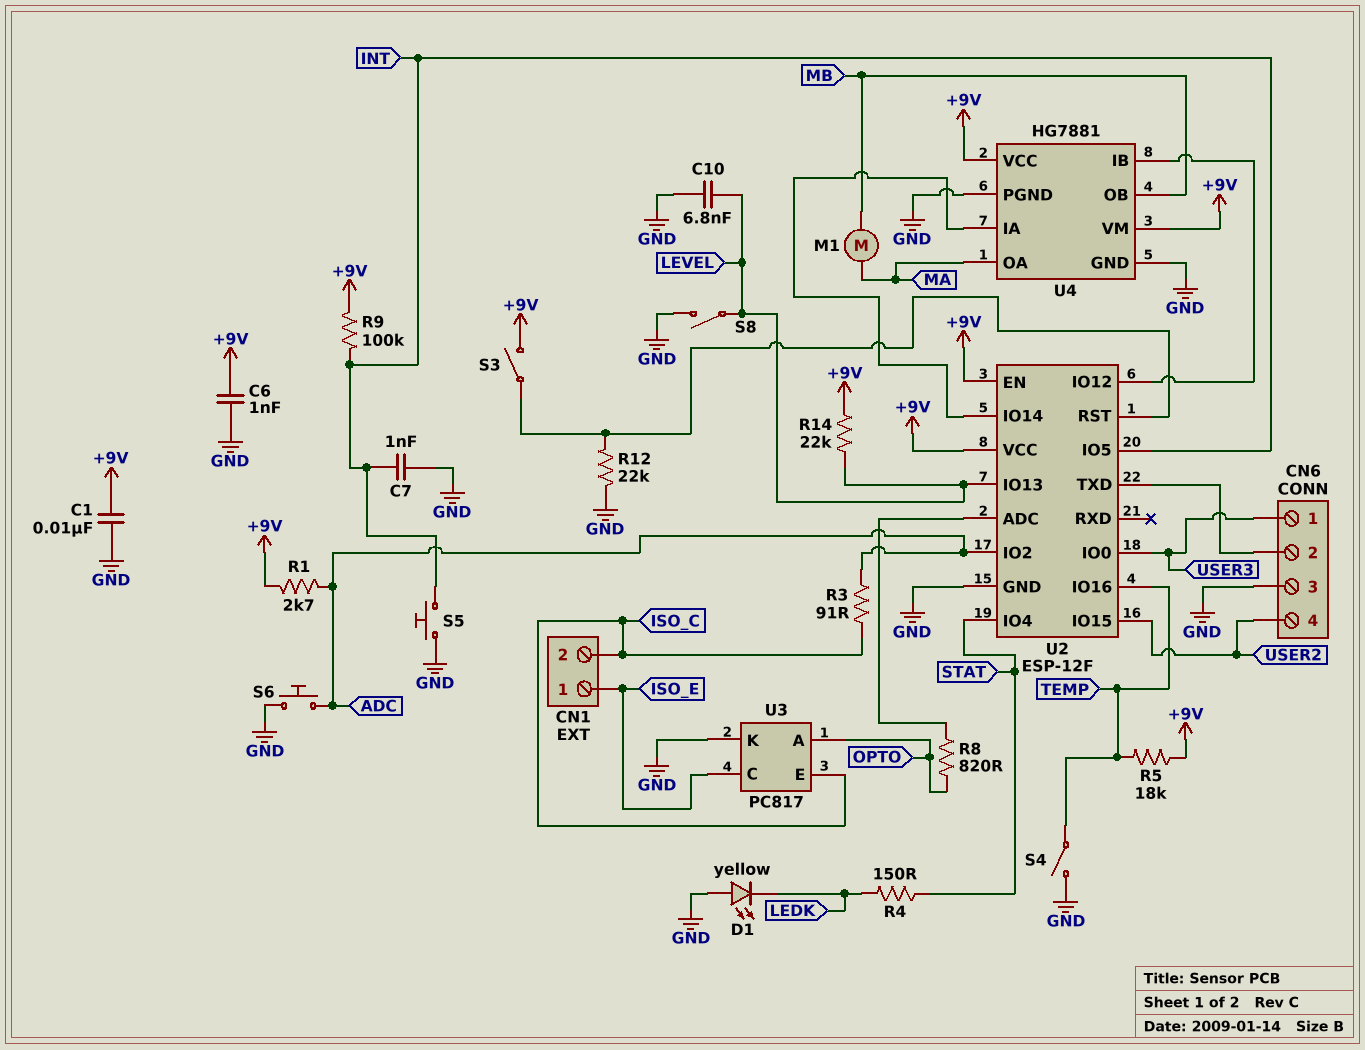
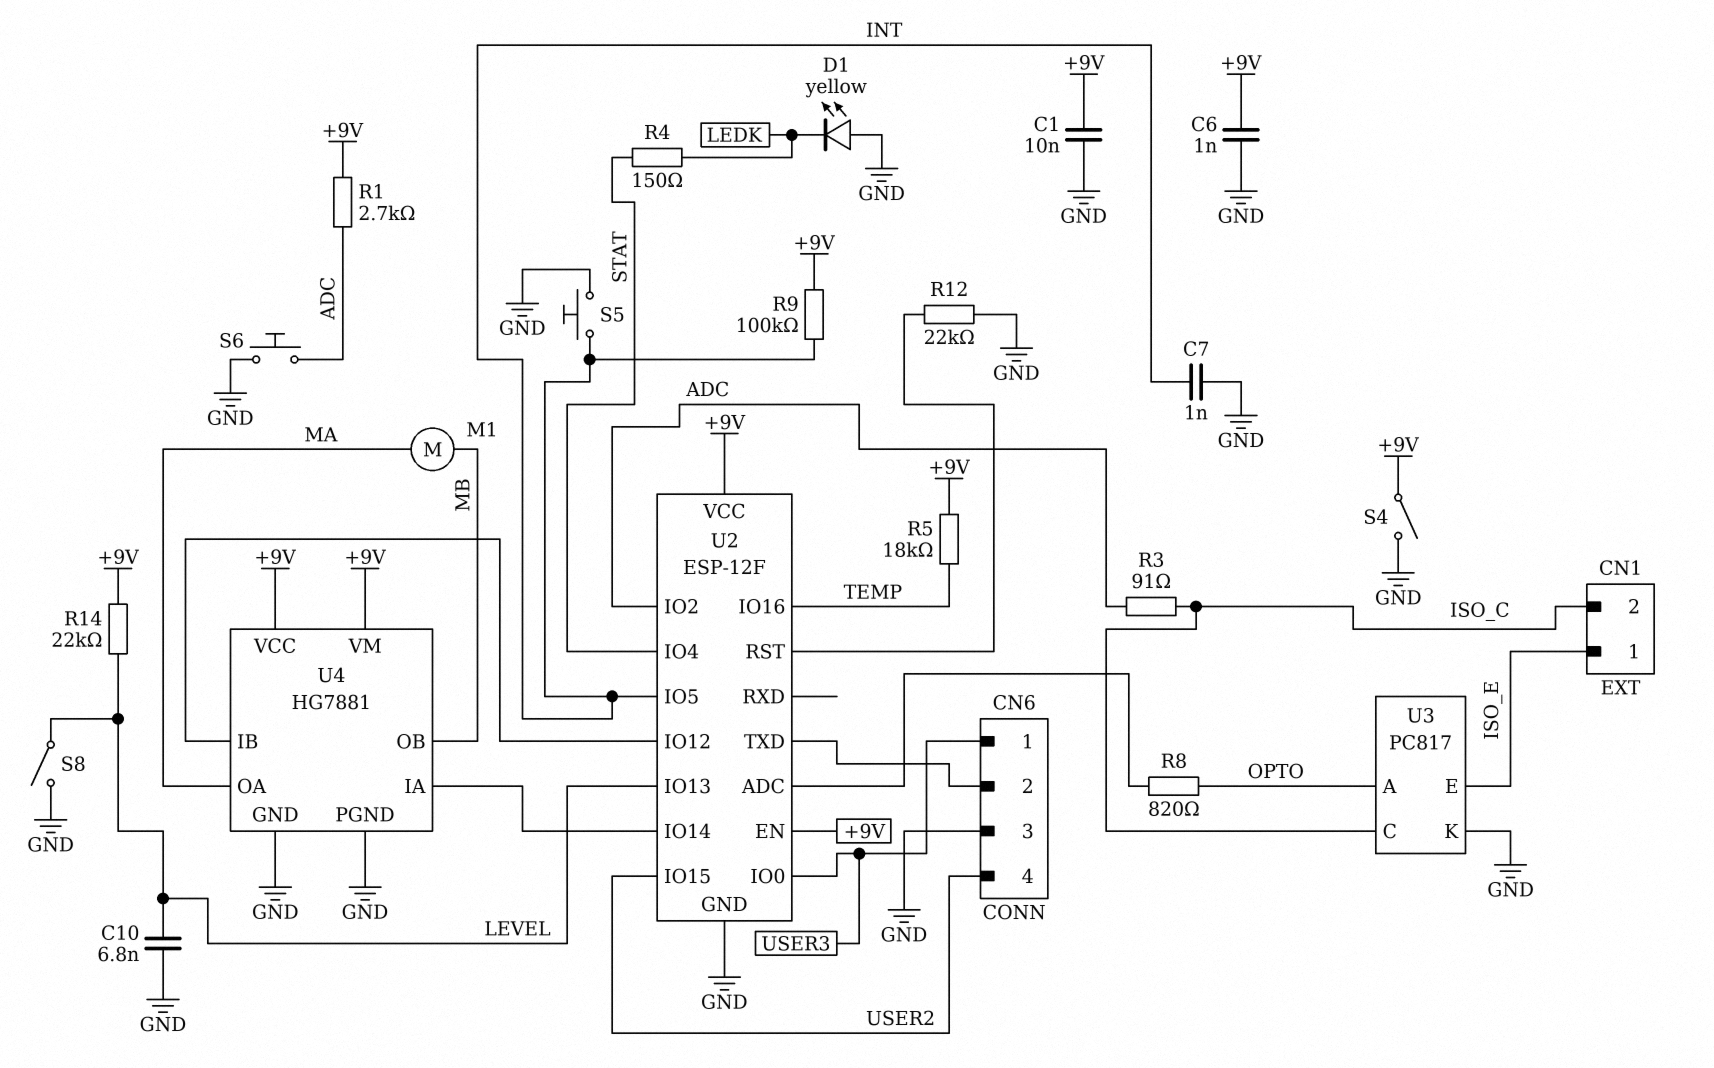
S3: switch (+9V, U2/RST) -> none
S4: switch (GND, TEMP) -> switch (+9V, GND)
U3 pin C: ISO_E -> ISO_C
U3 pin E: ISO_C -> ISO_E

